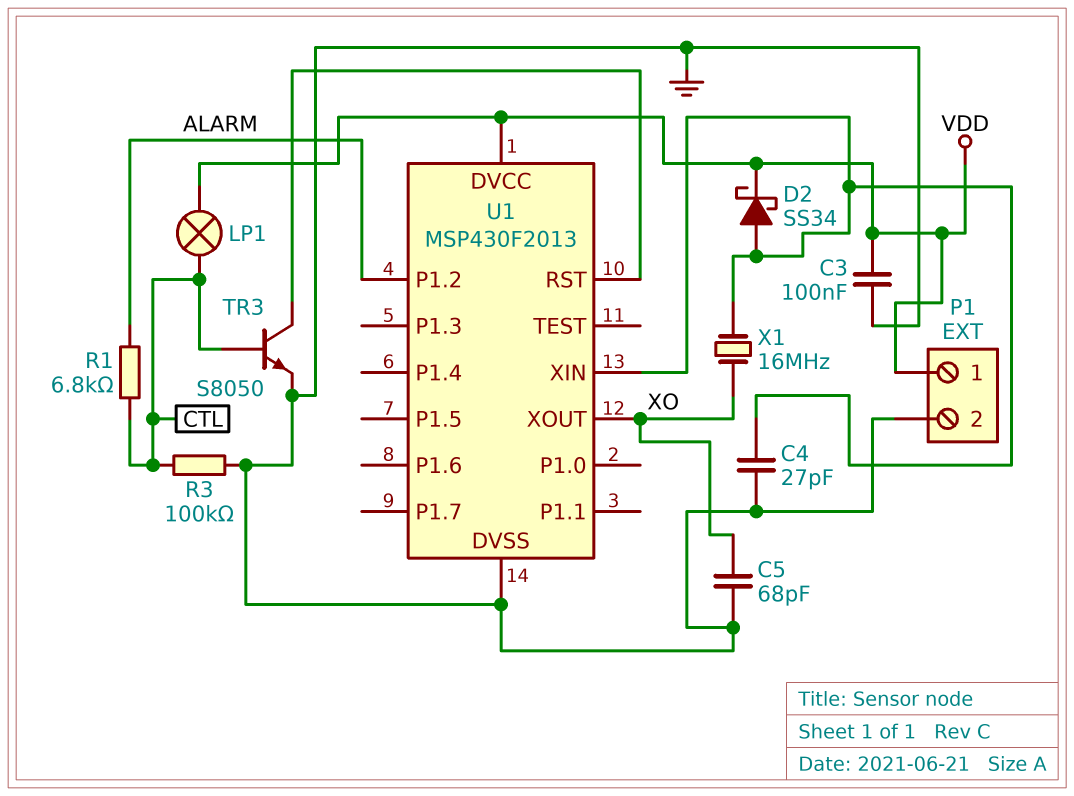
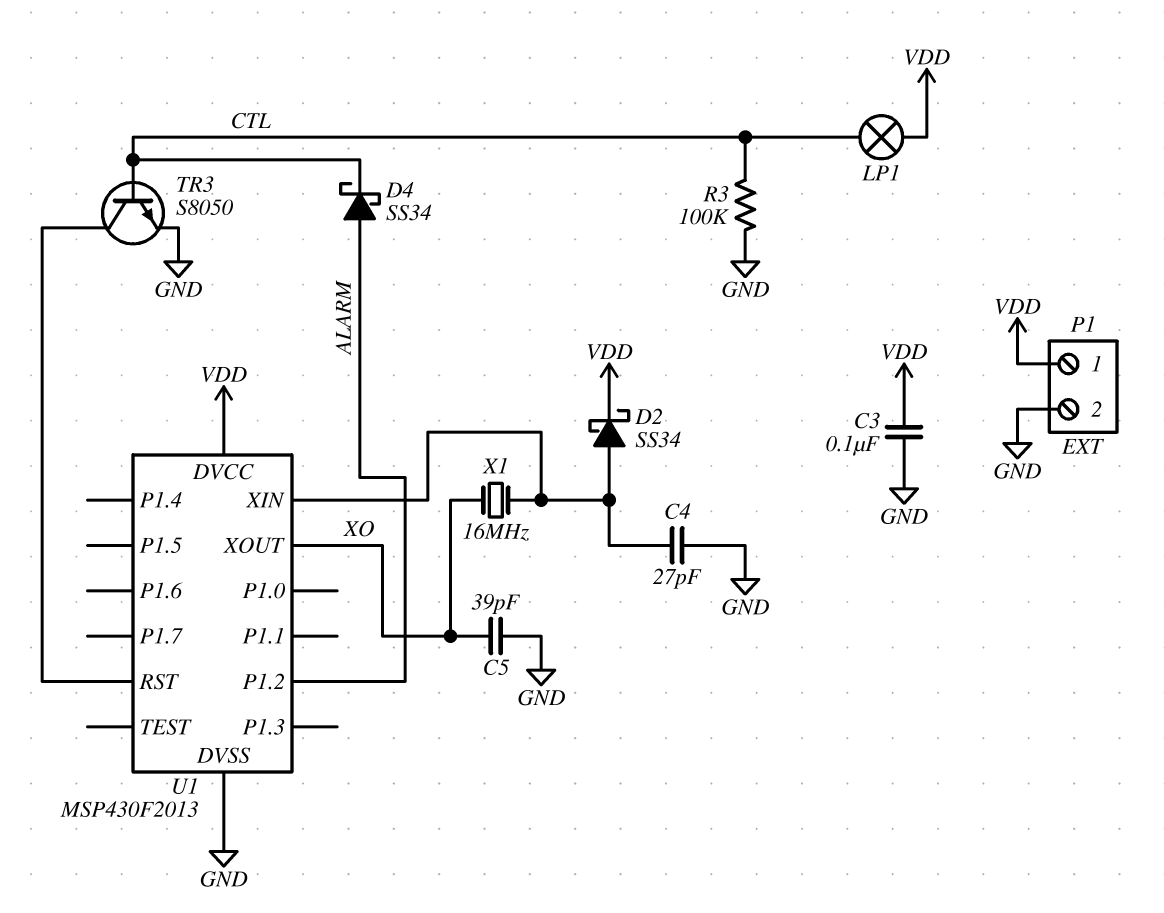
C5: 68pF (GND, XO) -> 39pF (GND, XO)
D4: none -> schottky SS34 (A ALARM, K CTL)
R1: 6.8k (ALARM, CTL) -> none

